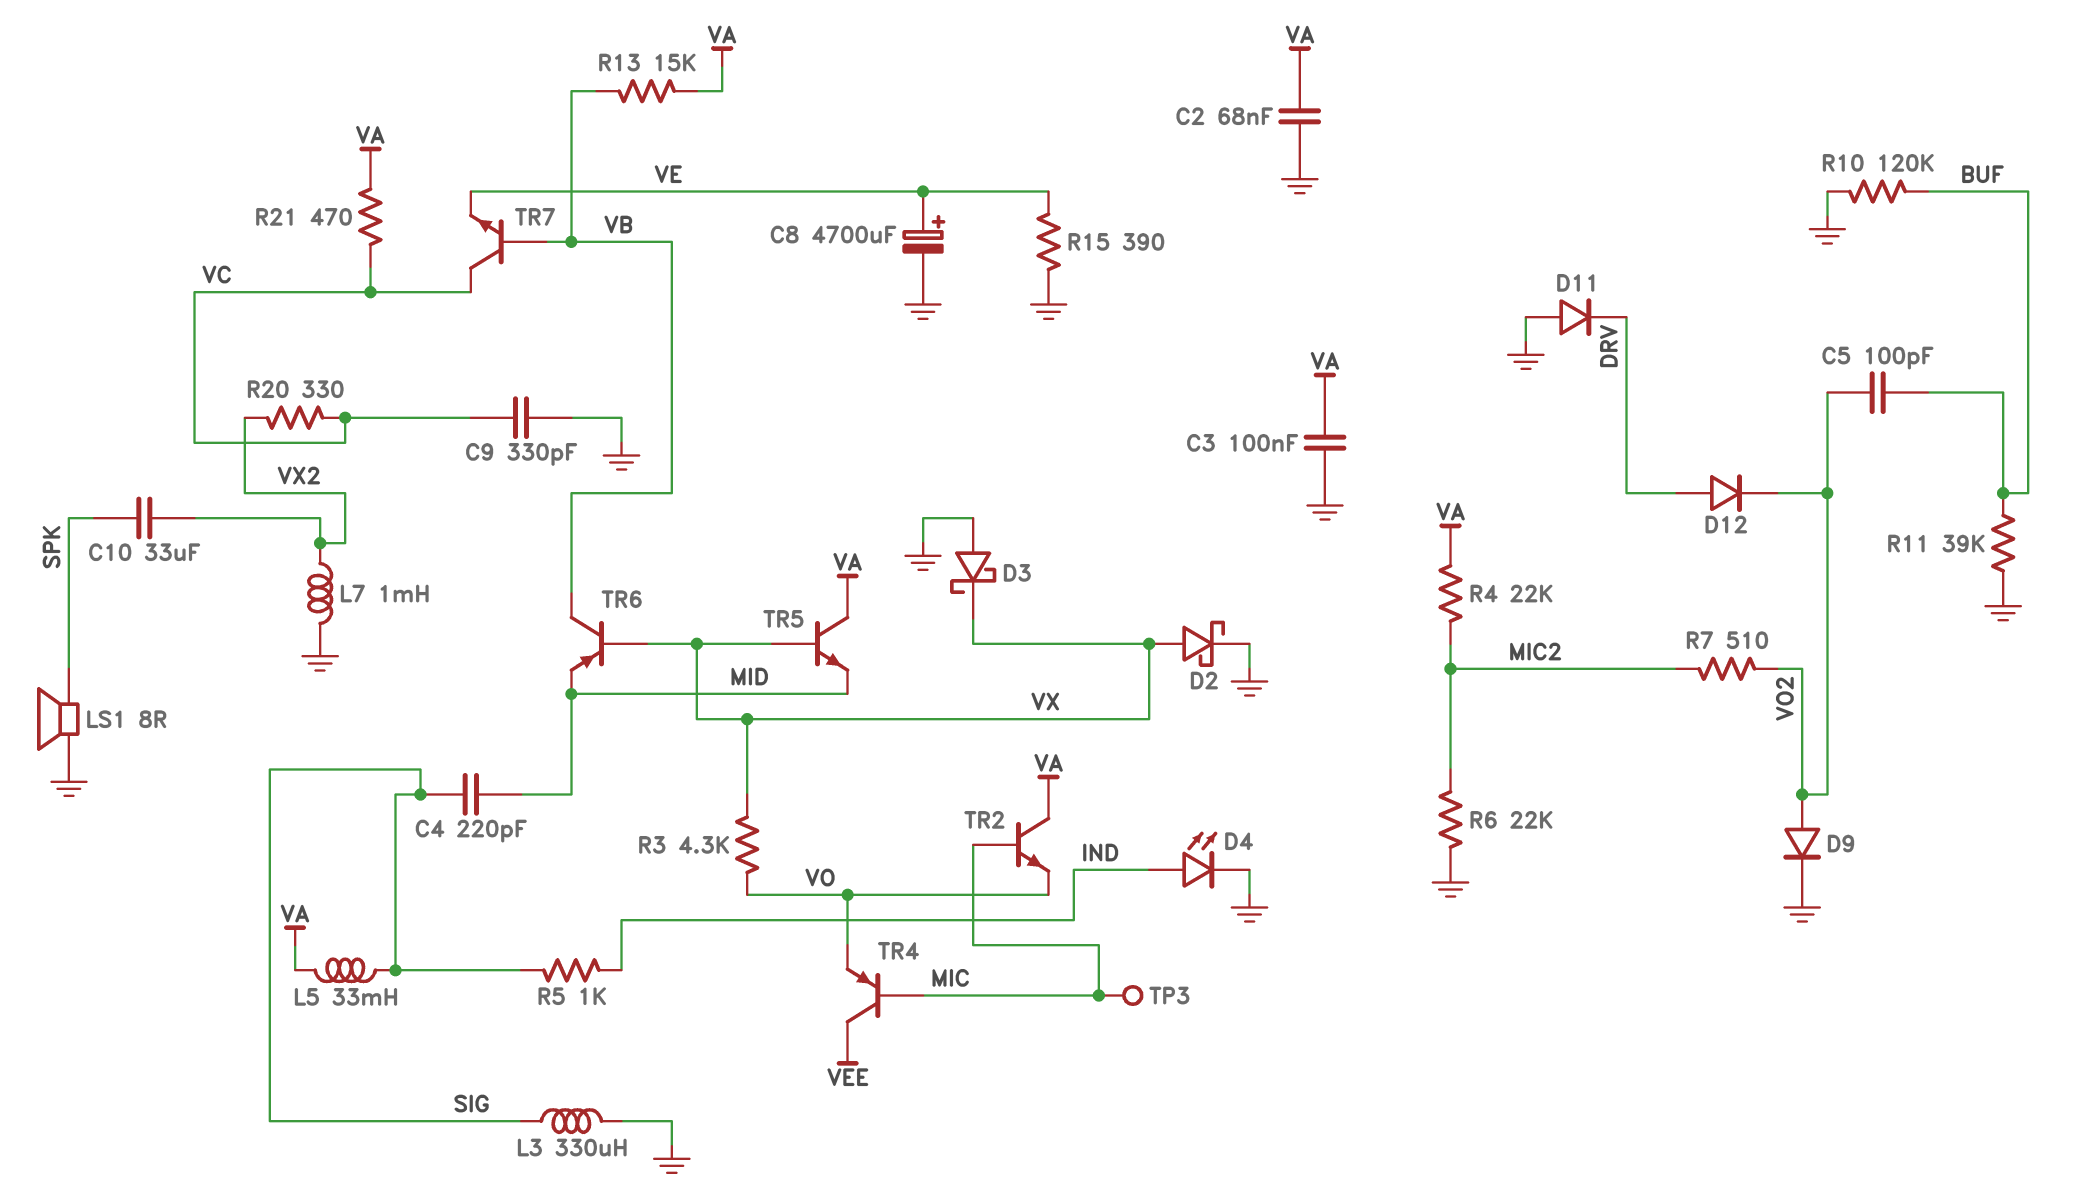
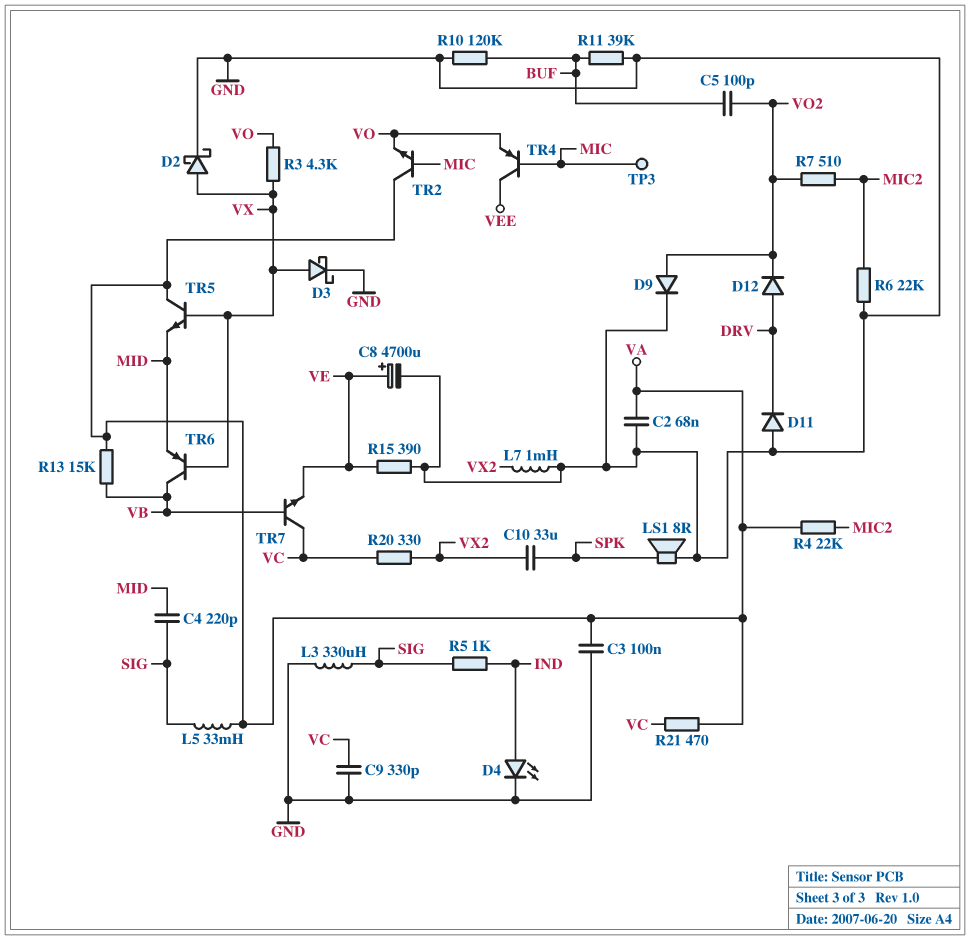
D3: schottky (A GND, K VX) -> schottky (A VX, K GND)

